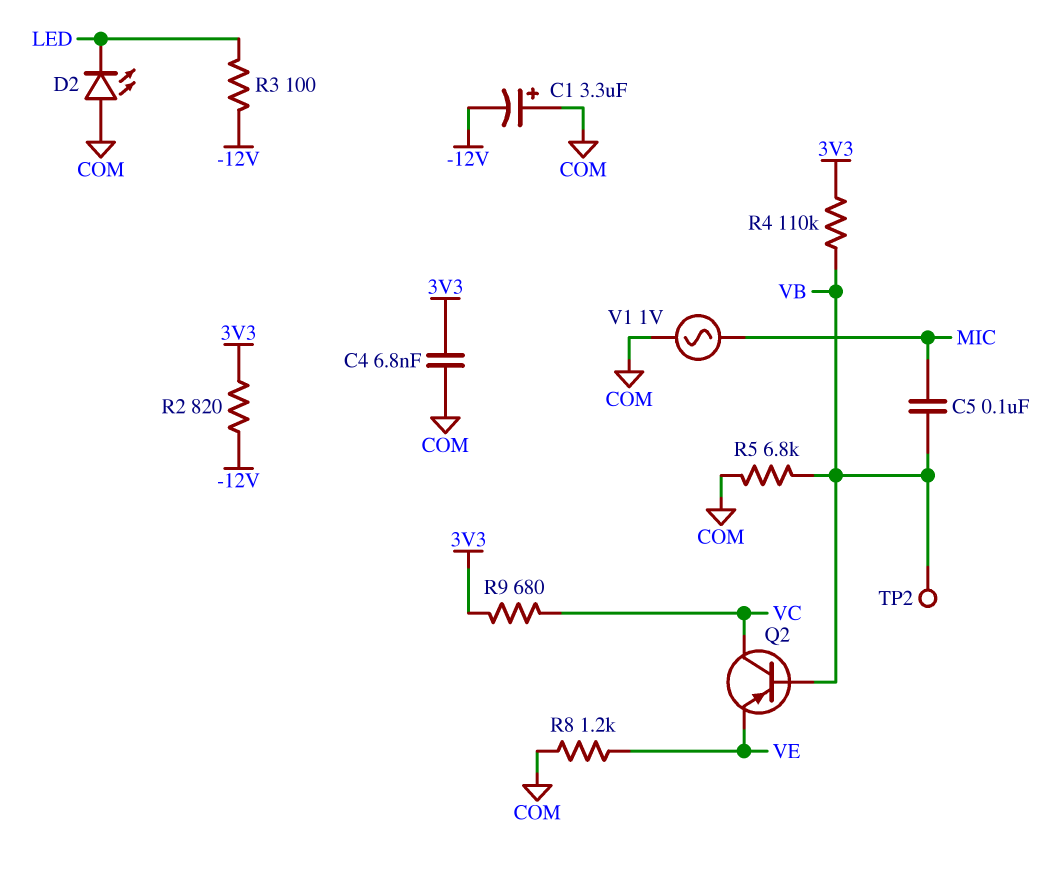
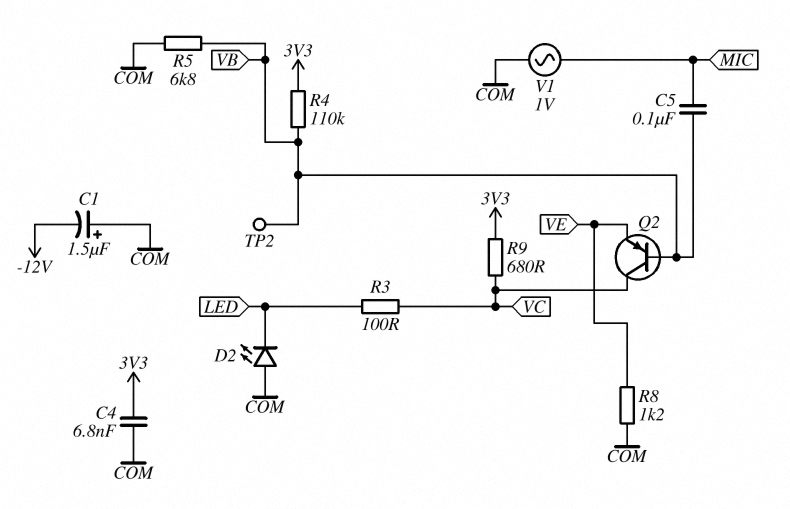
C1: 3.3uF (plus COM, minus -12V) -> 1.5uF (plus COM, minus -12V)
R2: 820 (-12V, 3V3) -> none
R3: 100 (-12V, LED) -> 100 (LED, VC)

